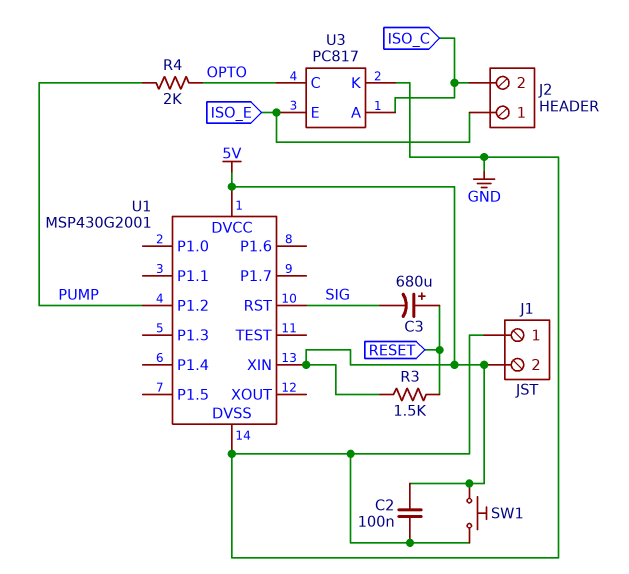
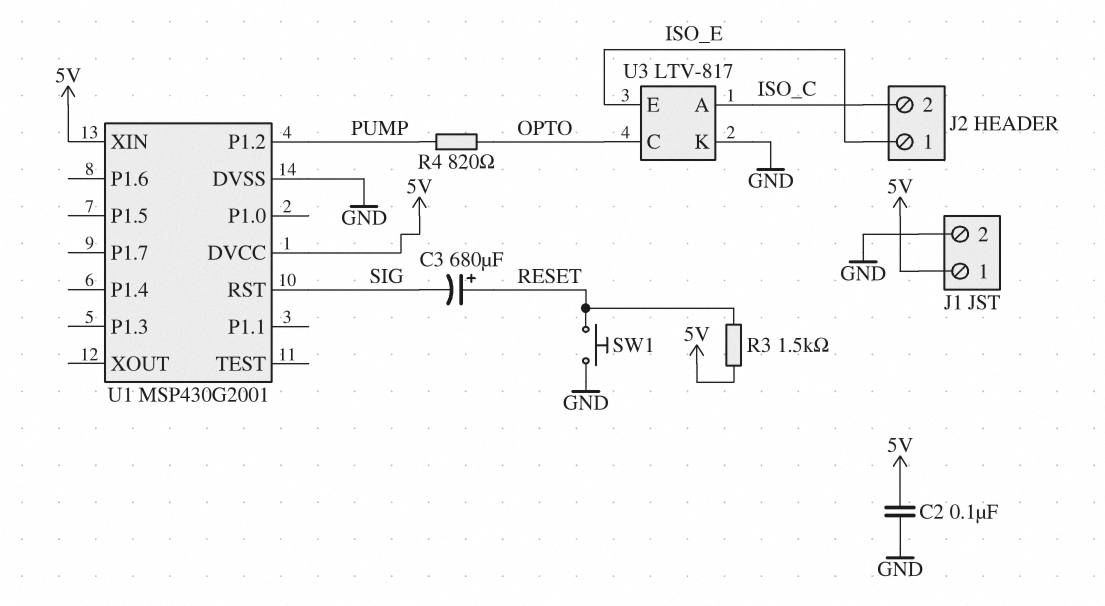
J1 pin 1: GND -> 5V
J1 pin 2: 5V -> GND
R4: 2k (OPTO, PUMP) -> 820 (OPTO, PUMP)
SW1: button (5V, GND) -> button (GND, RESET)
U3: PC817 -> LTV-817

